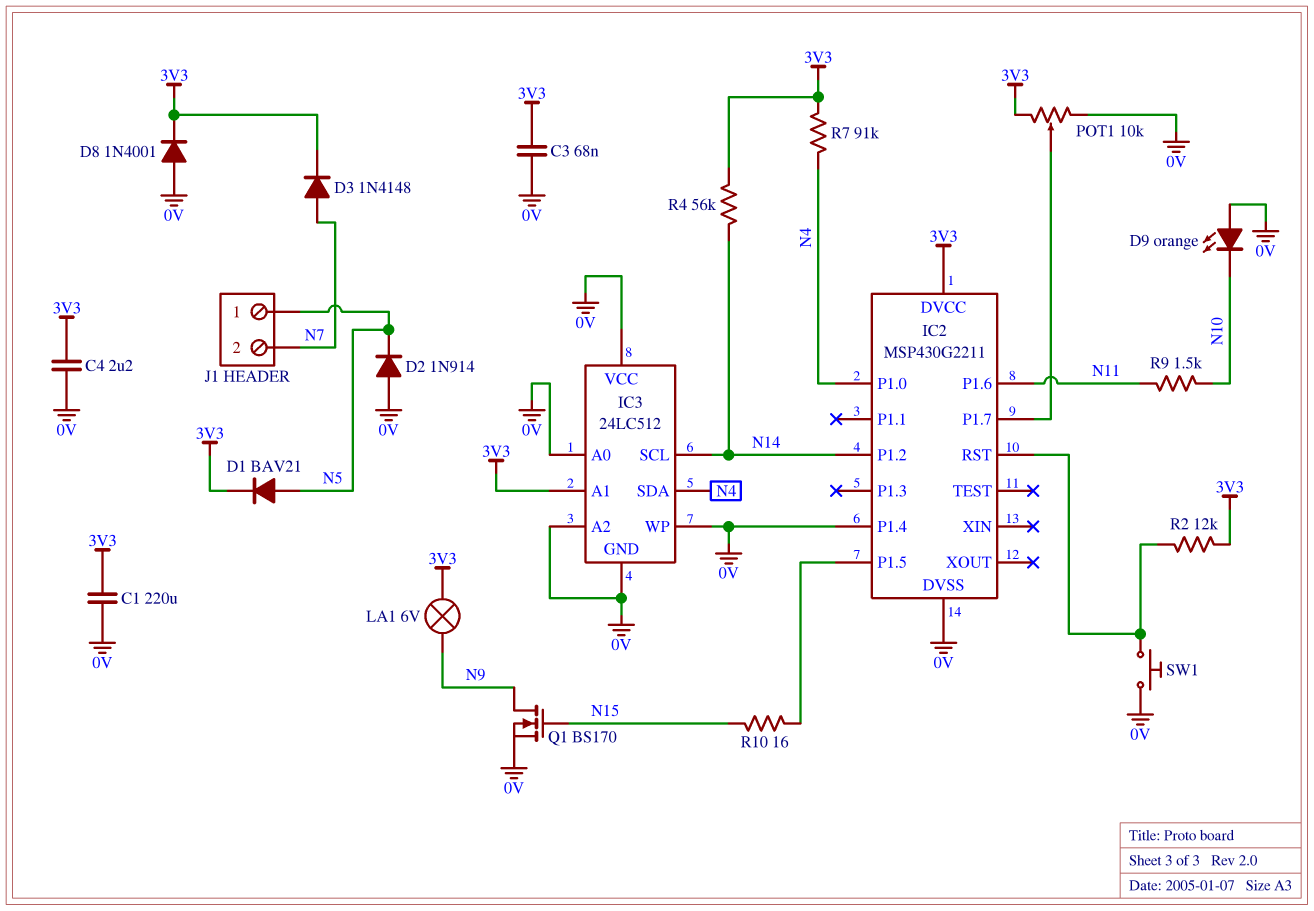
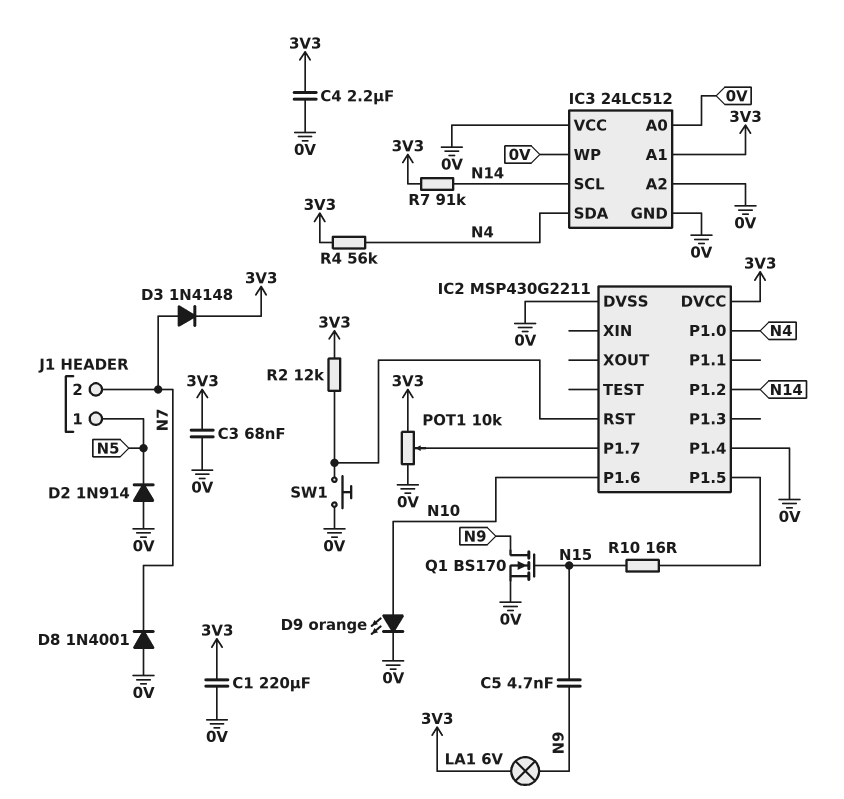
C5: none -> 4.7nF (N9, N15)
D1: diode BAV21 (A N5, K 3V3) -> none
D8: diode 1N4001 (A 0V, K 3V3) -> diode 1N4001 (A 0V, K N7)
D9: LED orange (A 0V, K N10) -> LED orange (A N10, K 0V)
IC2 pin P1.6: N11 -> N10
R4: 56k (3V3, N14) -> 56k (3V3, N4)
R7: 91k (3V3, N4) -> 91k (3V3, N14)
R9: 1.5k (N10, N11) -> none

